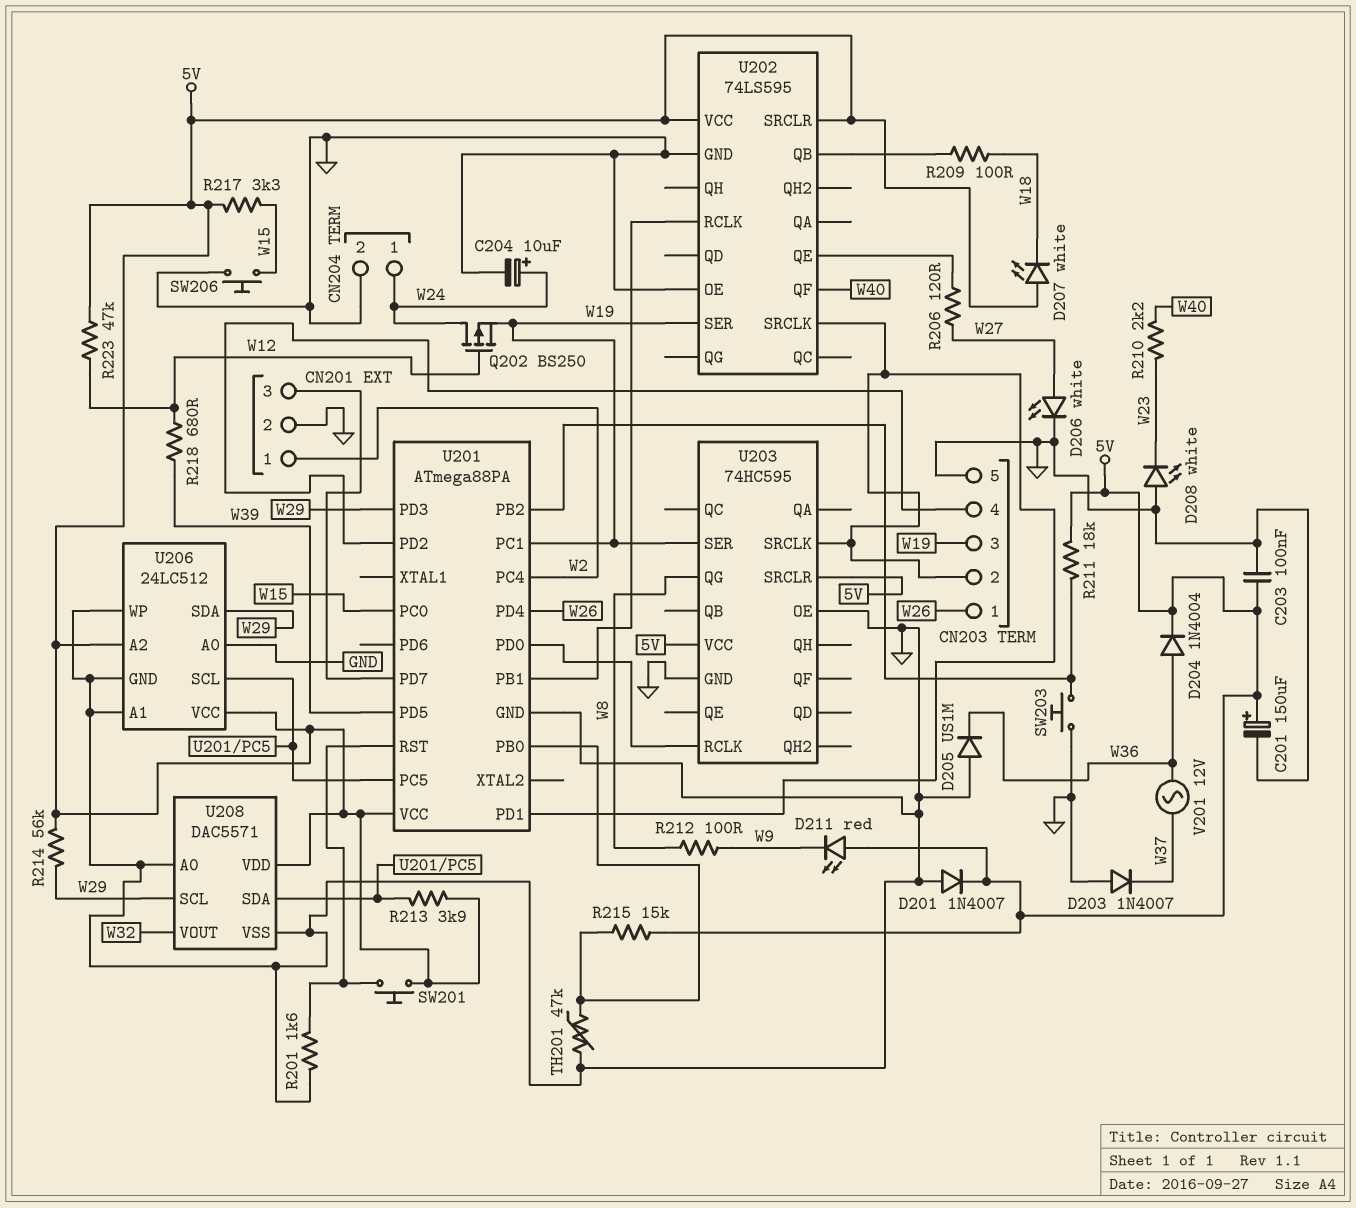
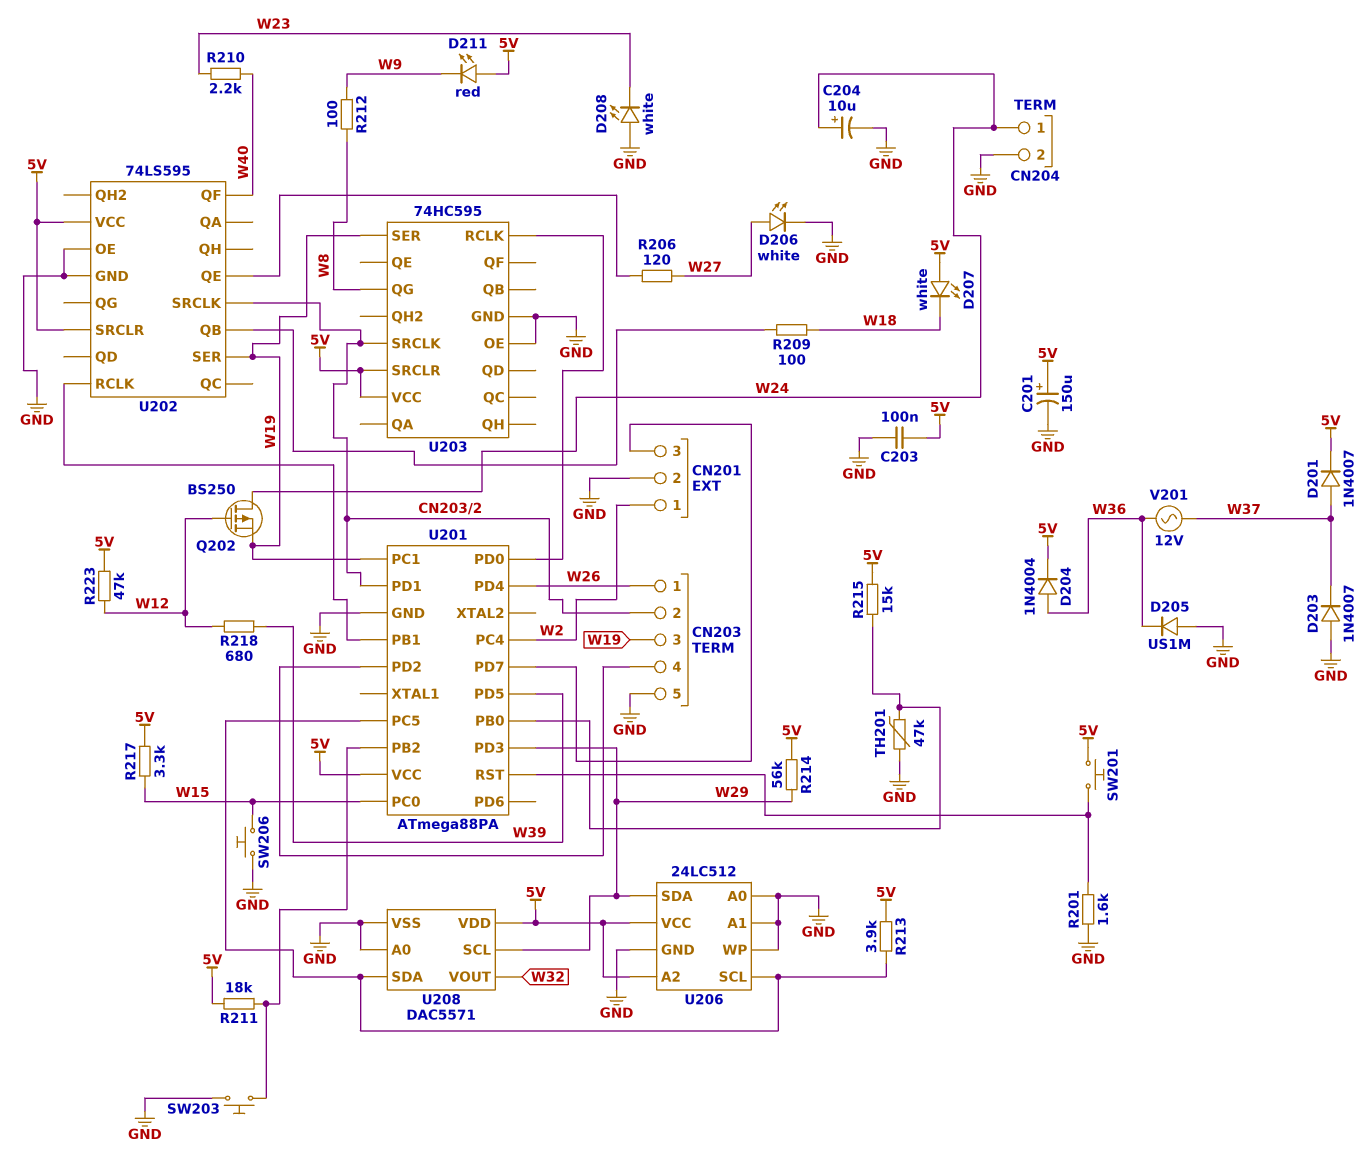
D201: diode 1N4007 (A GND, K 5V) -> diode 1N4007 (A W37, K 5V)

